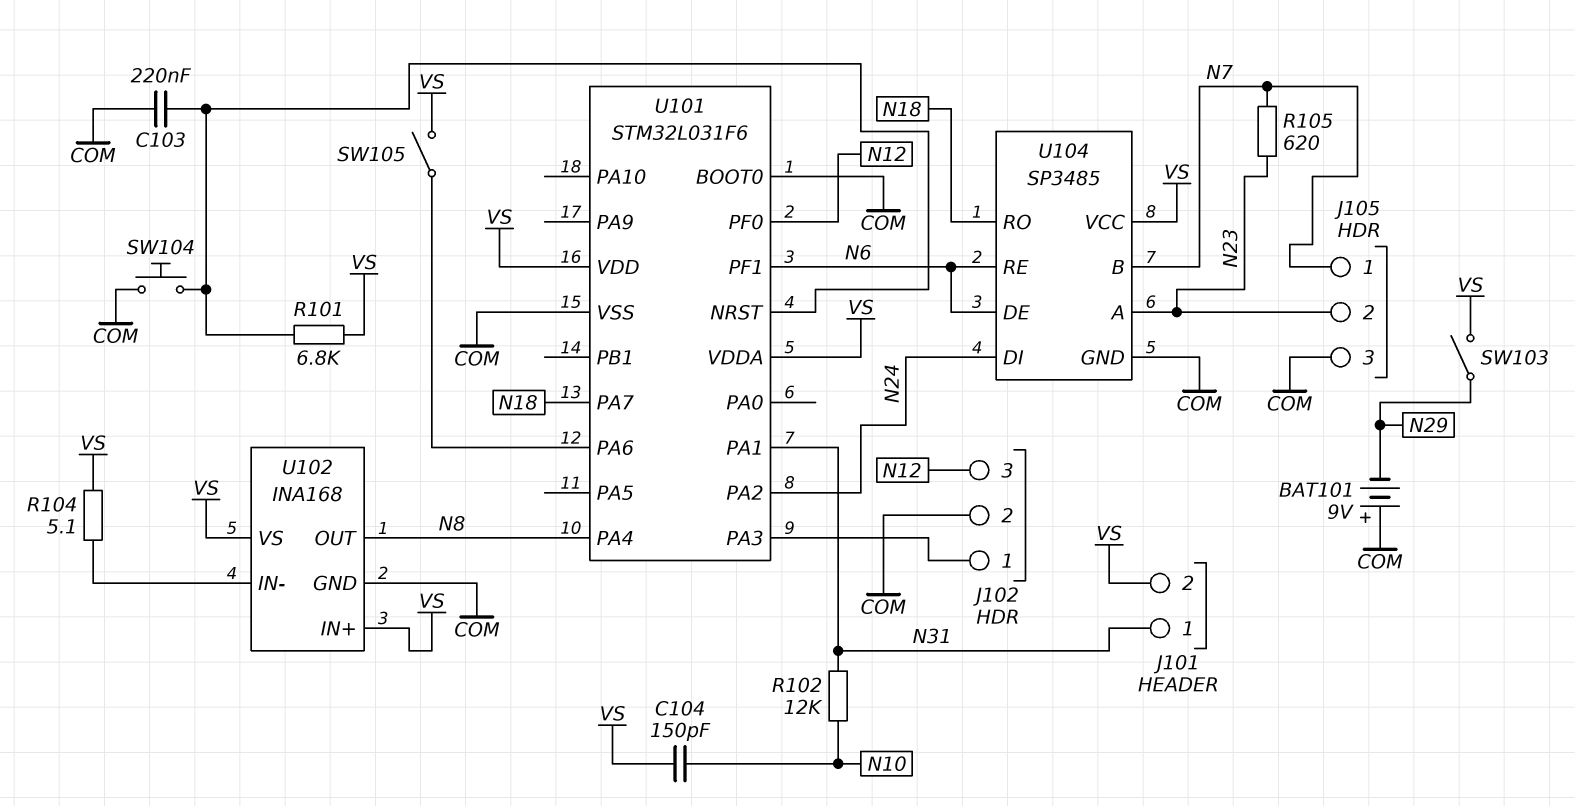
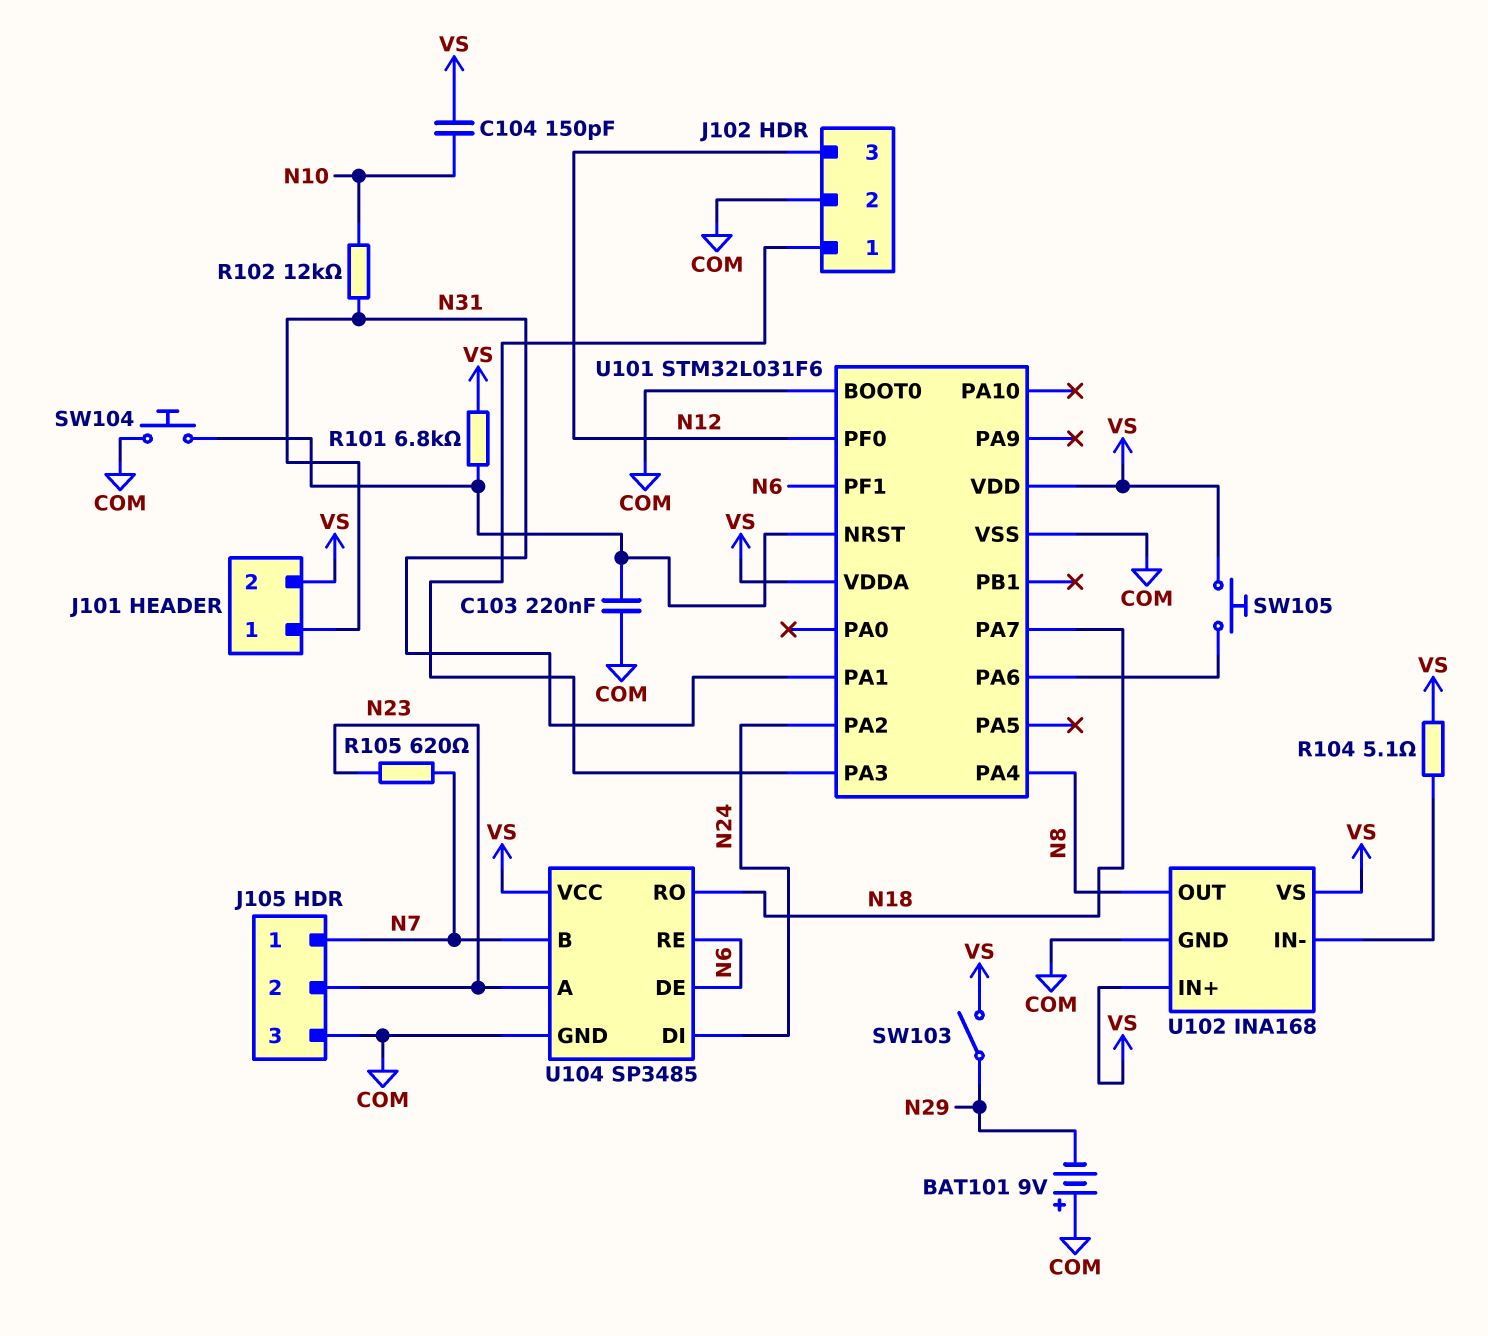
SW105: switch (U101/PA6, VS) -> button (U101/PA6, VS)

